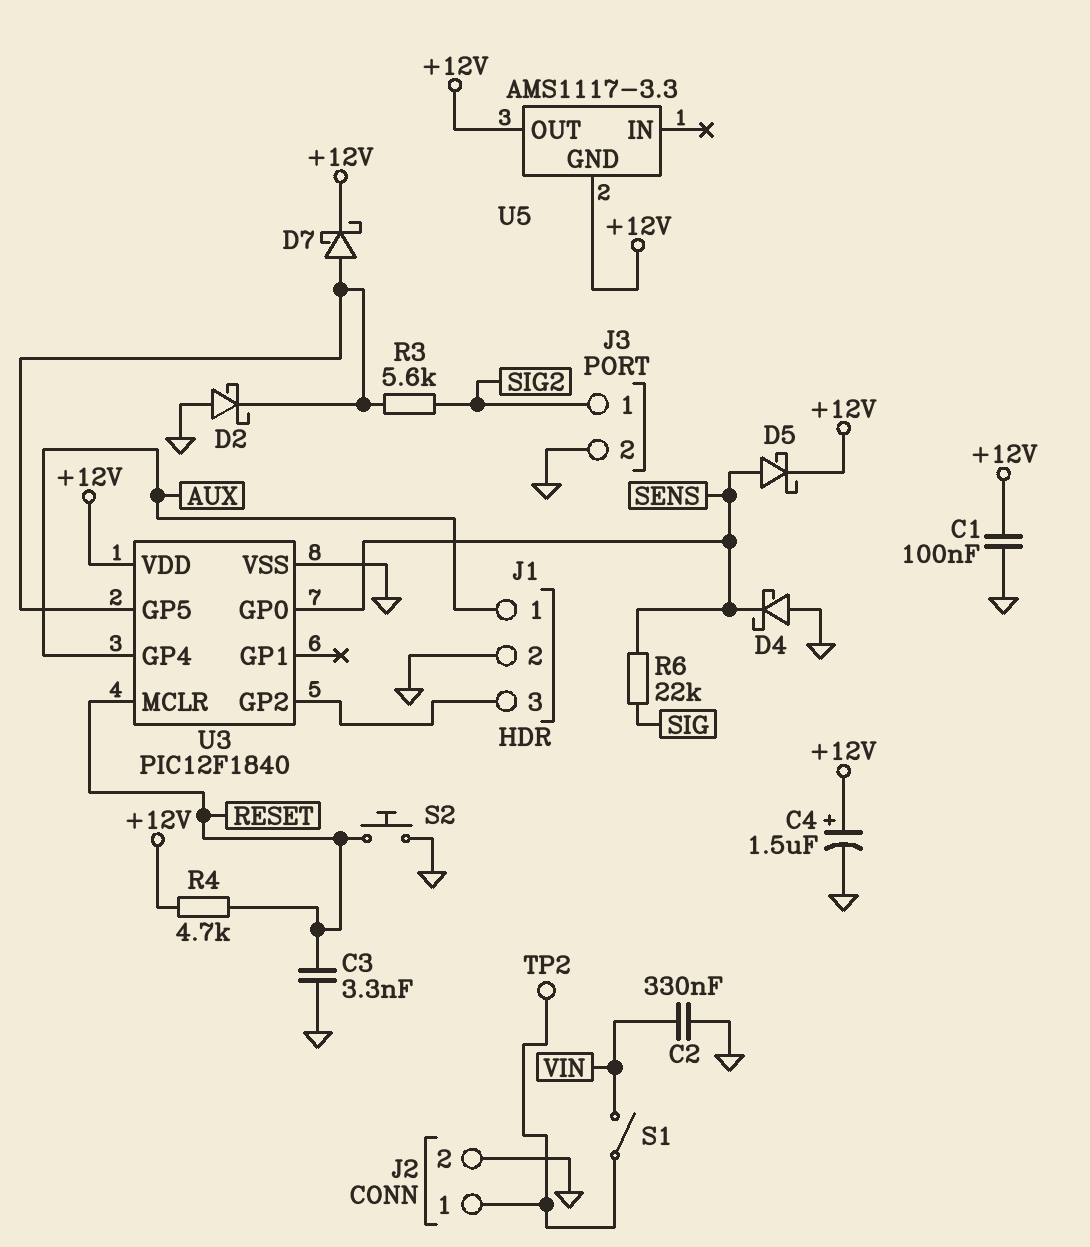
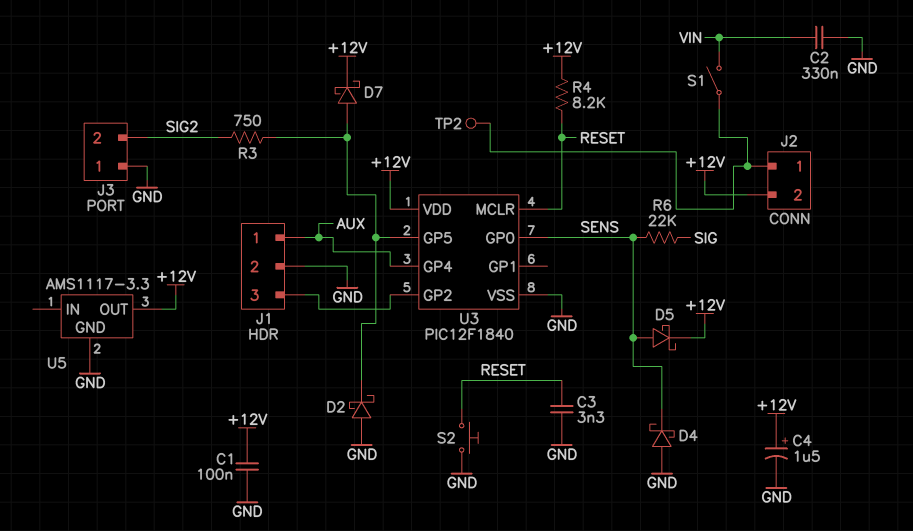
J2 pin 2: GND -> +12V
J3 pin 1: SIG2 -> GND
J3 pin 2: GND -> SIG2
R3: 5.6k (SIG2, U3/GP5) -> 750 (SIG2, U3/GP5)
R4: 4.7k (+12V, RESET) -> 8.2k (+12V, RESET)
U5 pin GND: +12V -> GND

